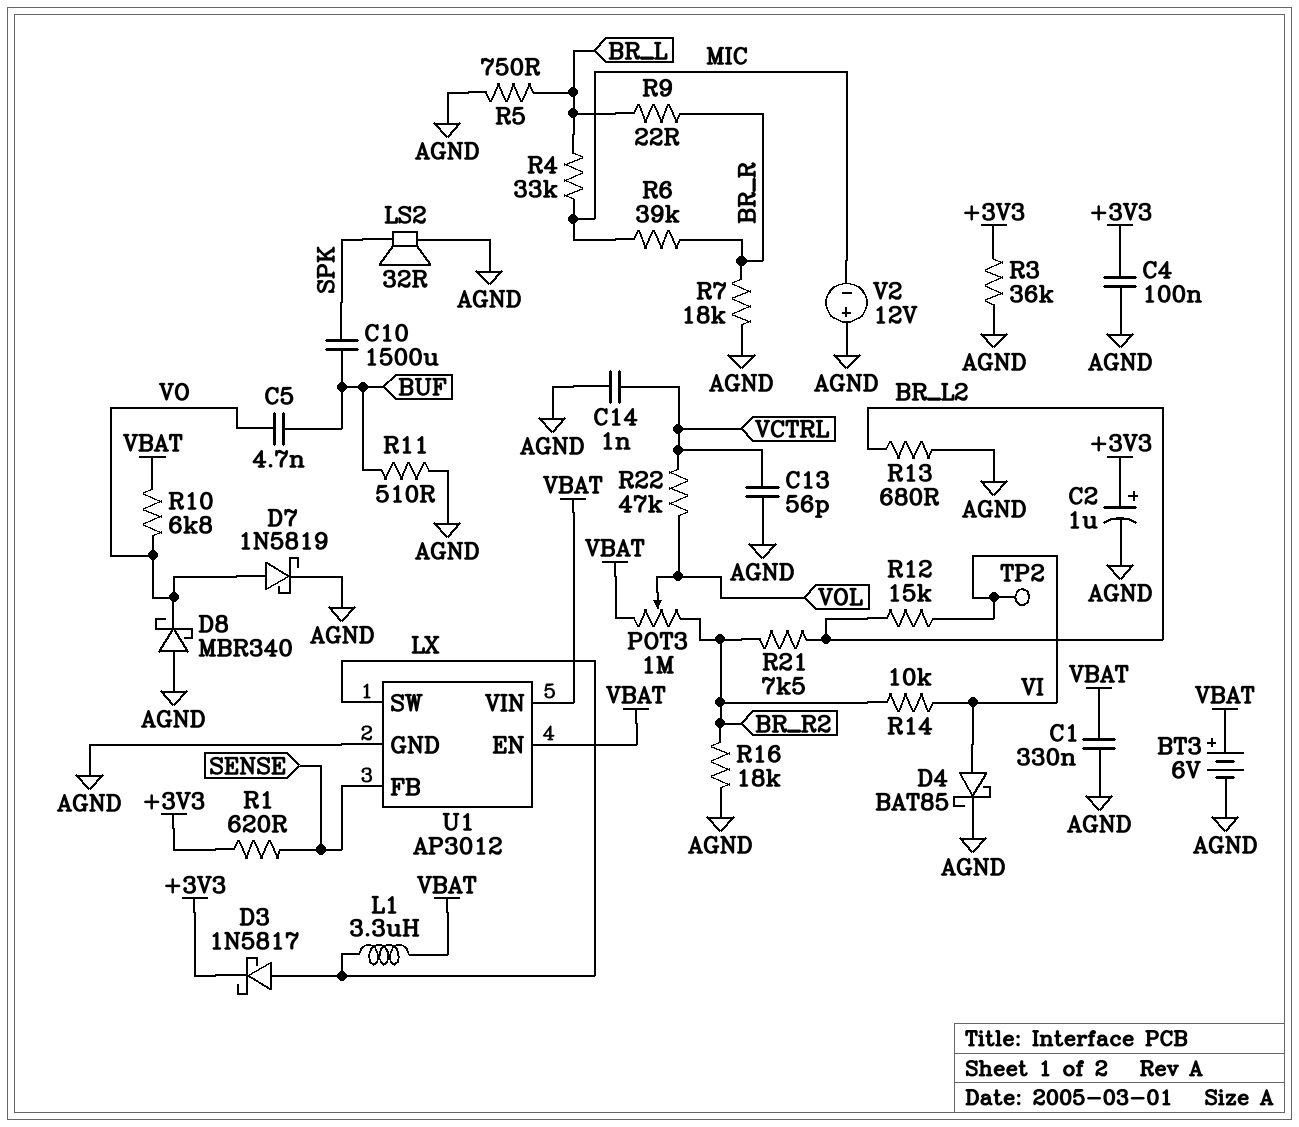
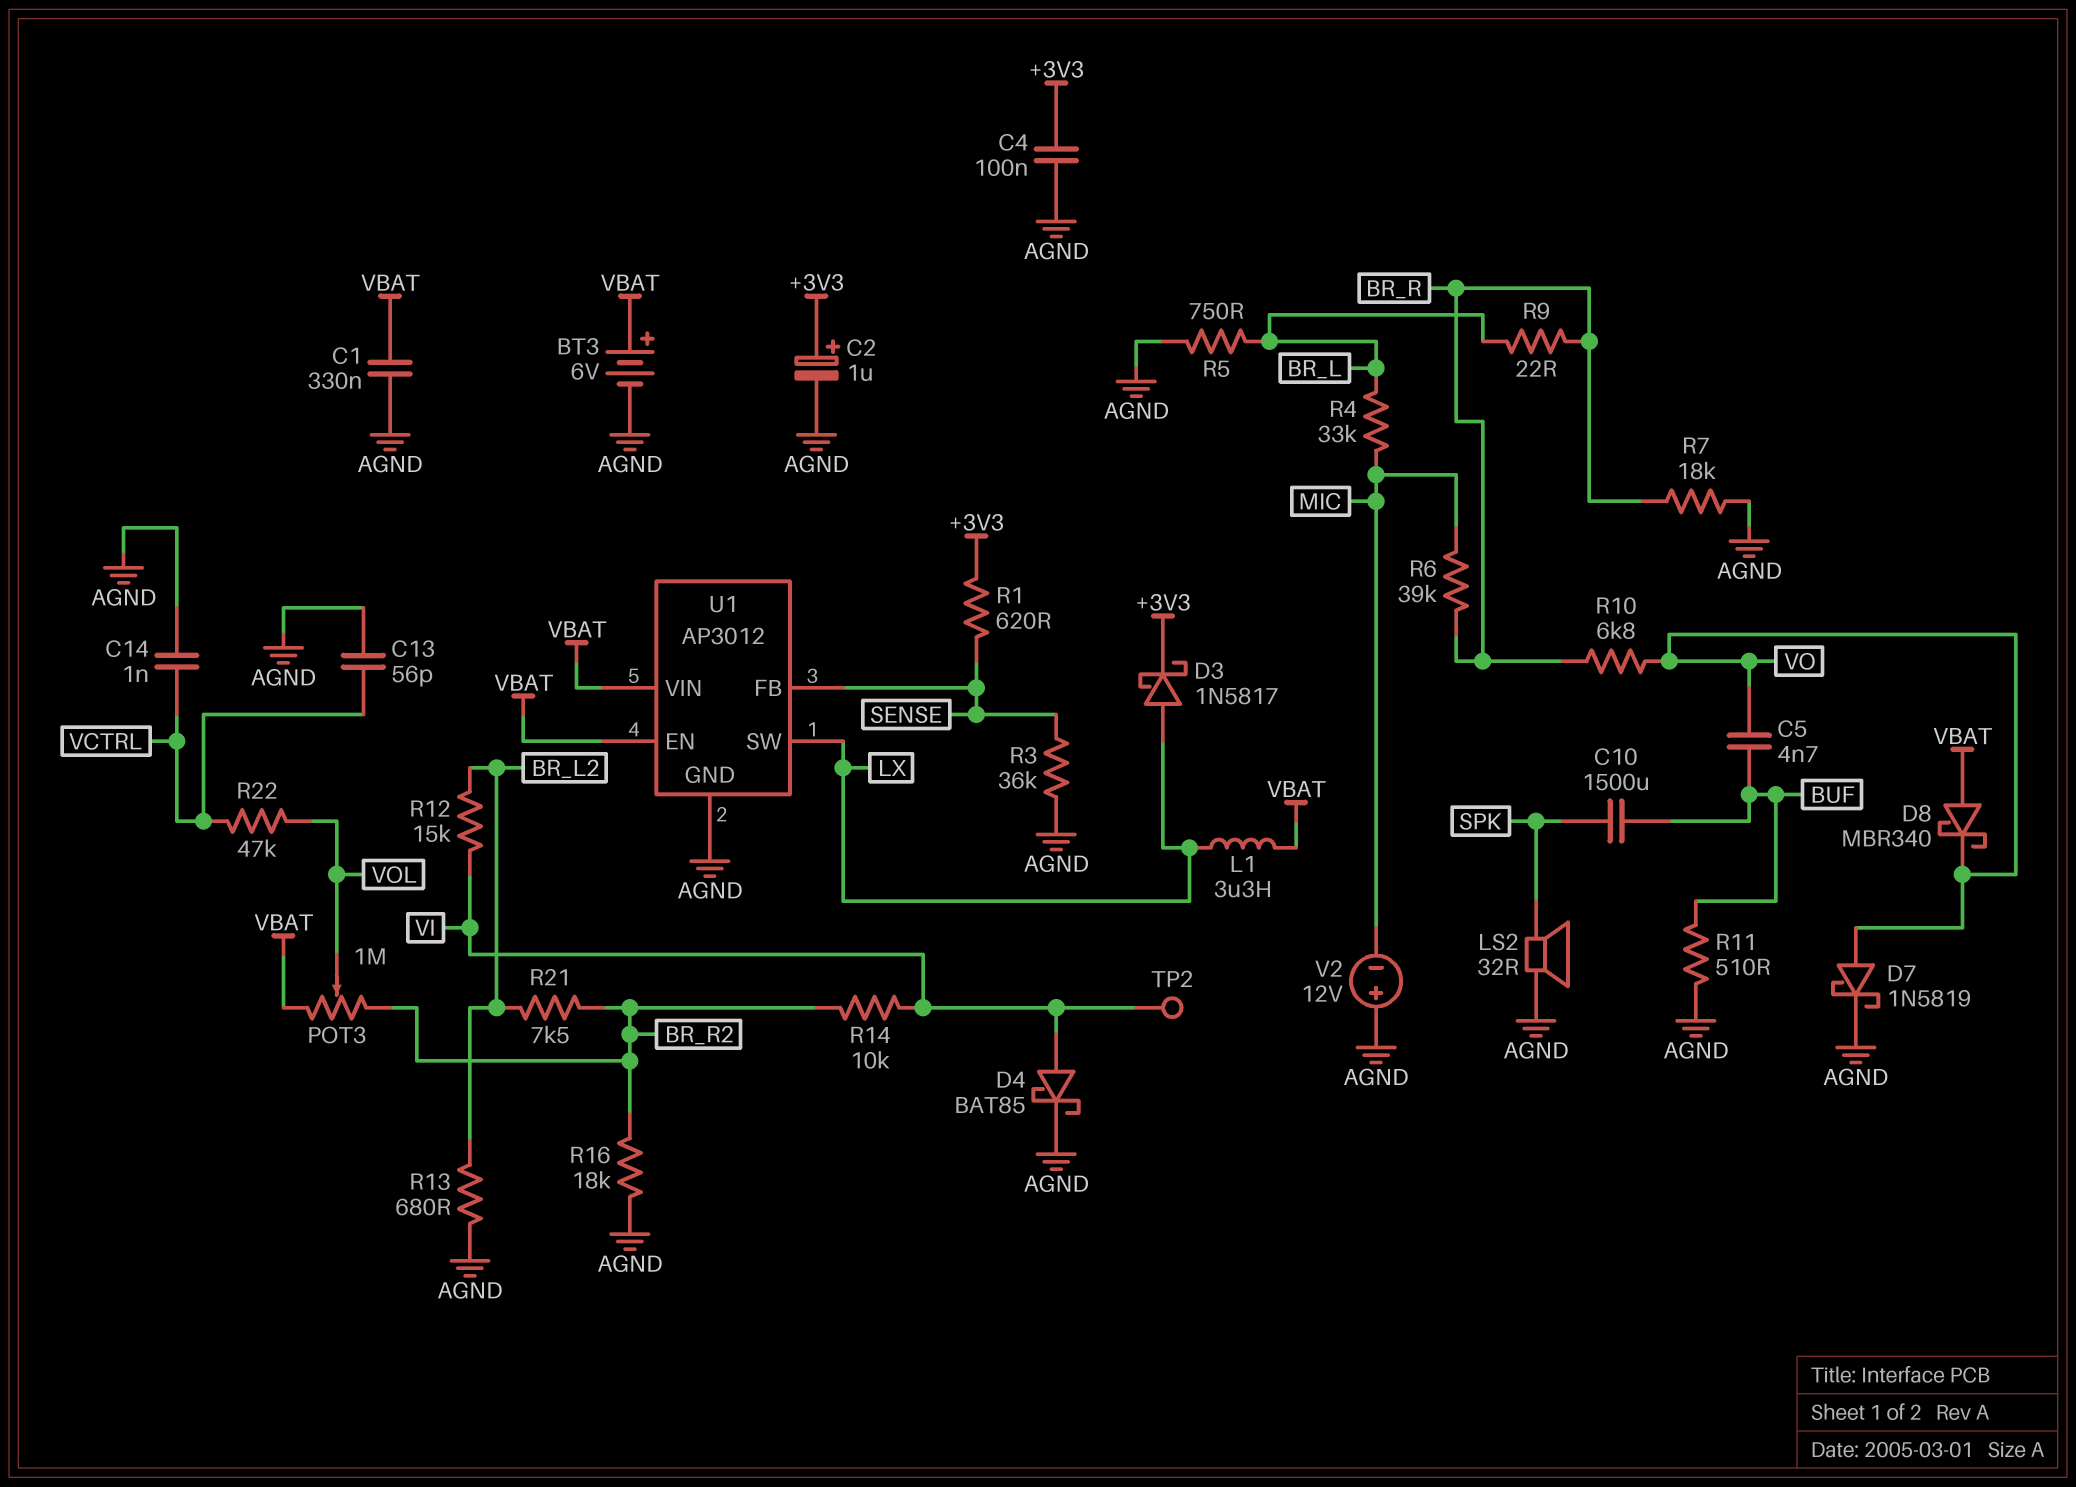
D8: schottky MBR340 (A AGND, K VO) -> schottky MBR340 (A VBAT, K VO)
R3: 36k (+3V3, AGND) -> 36k (AGND, SENSE)
R10: 6.8k (VBAT, VO) -> 6.8k (BR_R, VO)

